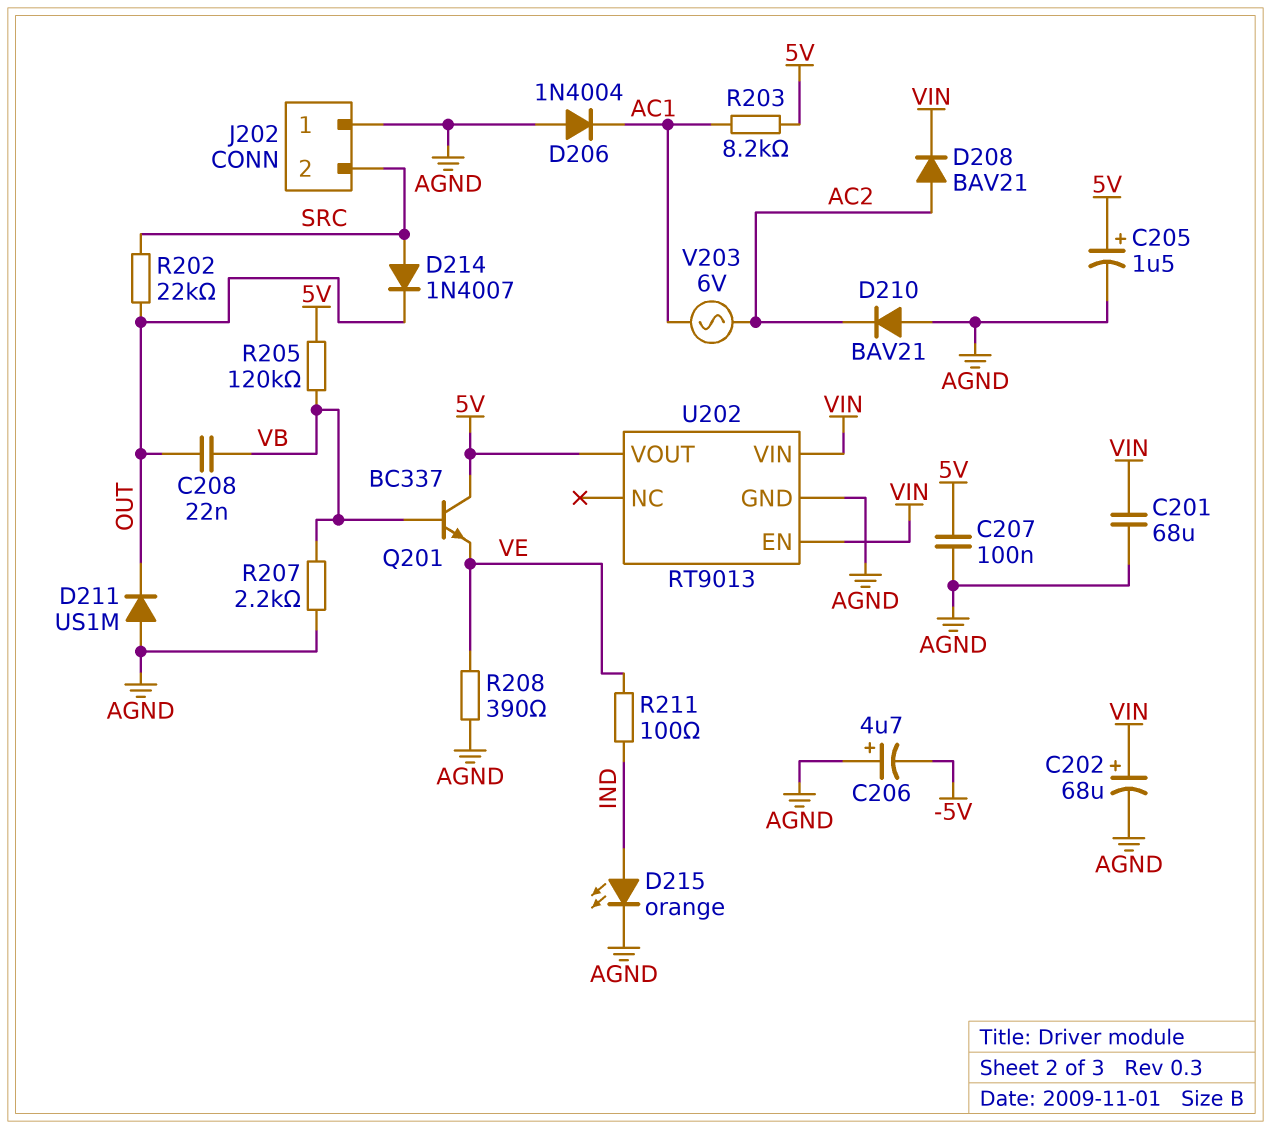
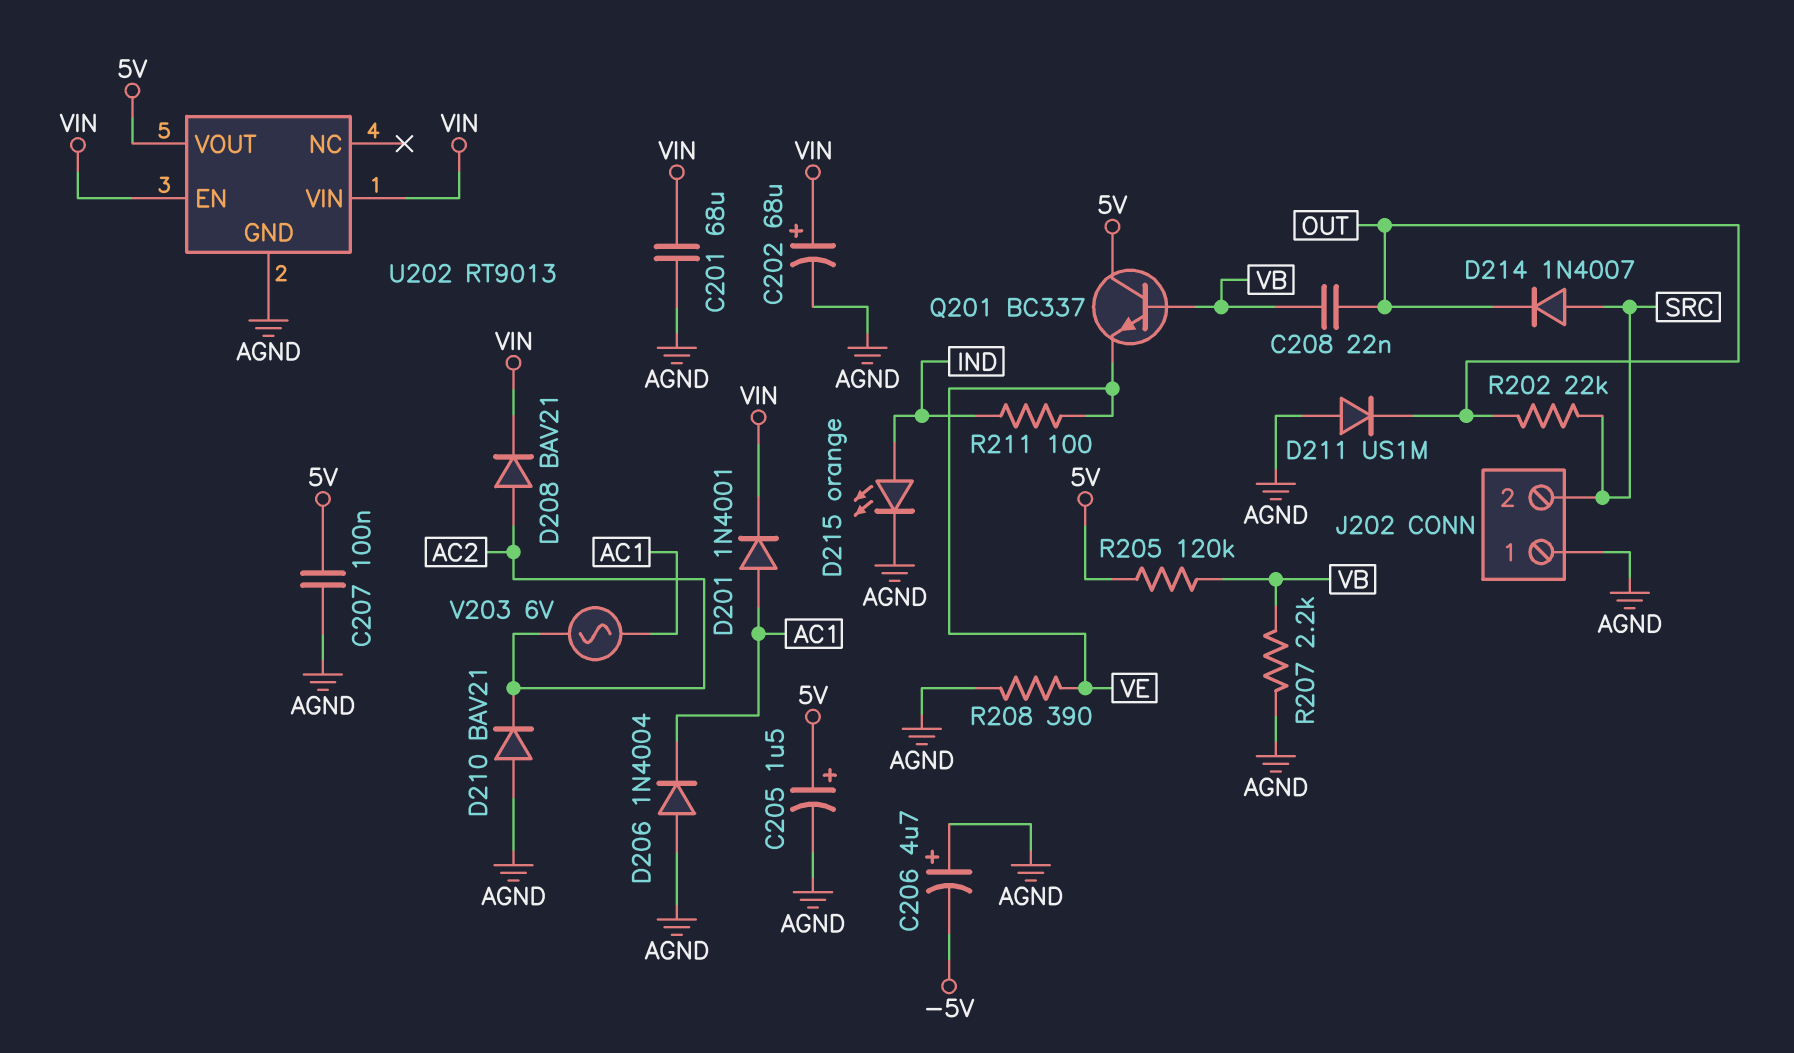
D201: none -> diode 1N4001 (A AC1, K VIN)
R203: 8.2k (5V, AC1) -> none

